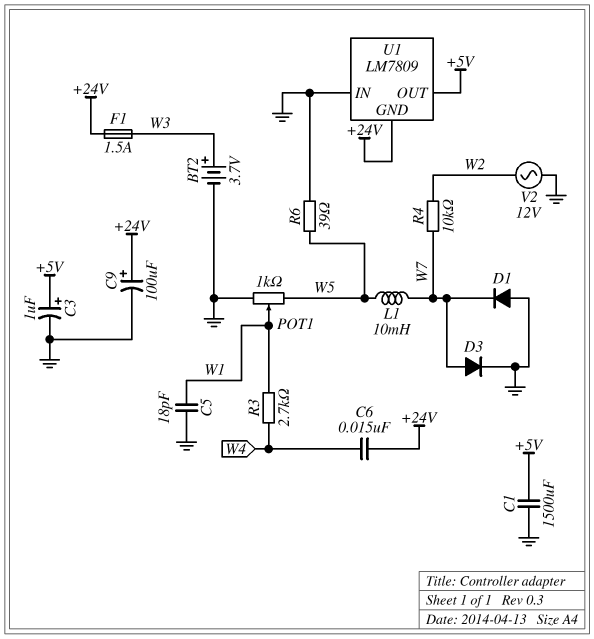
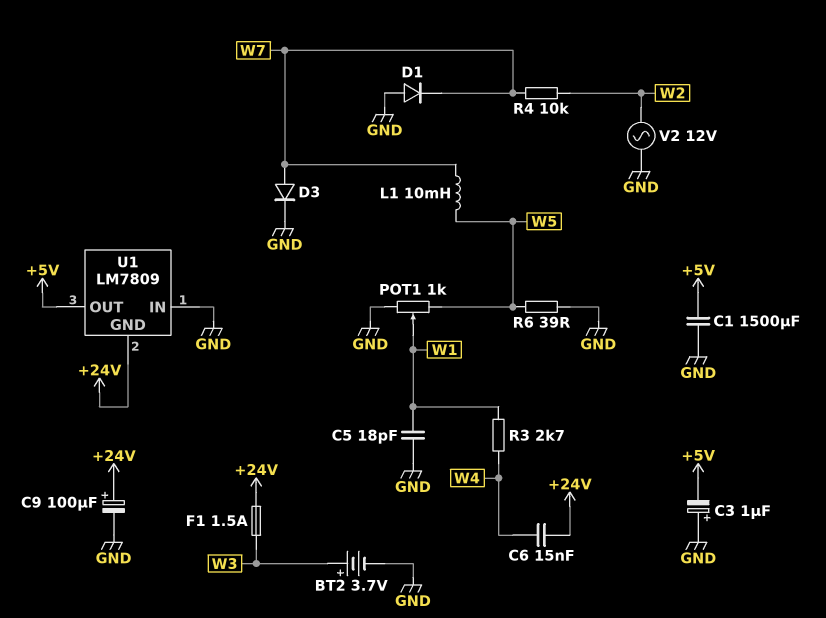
C3: 1uF (plus +5V, minus GND) -> 1uF (plus GND, minus +5V)

